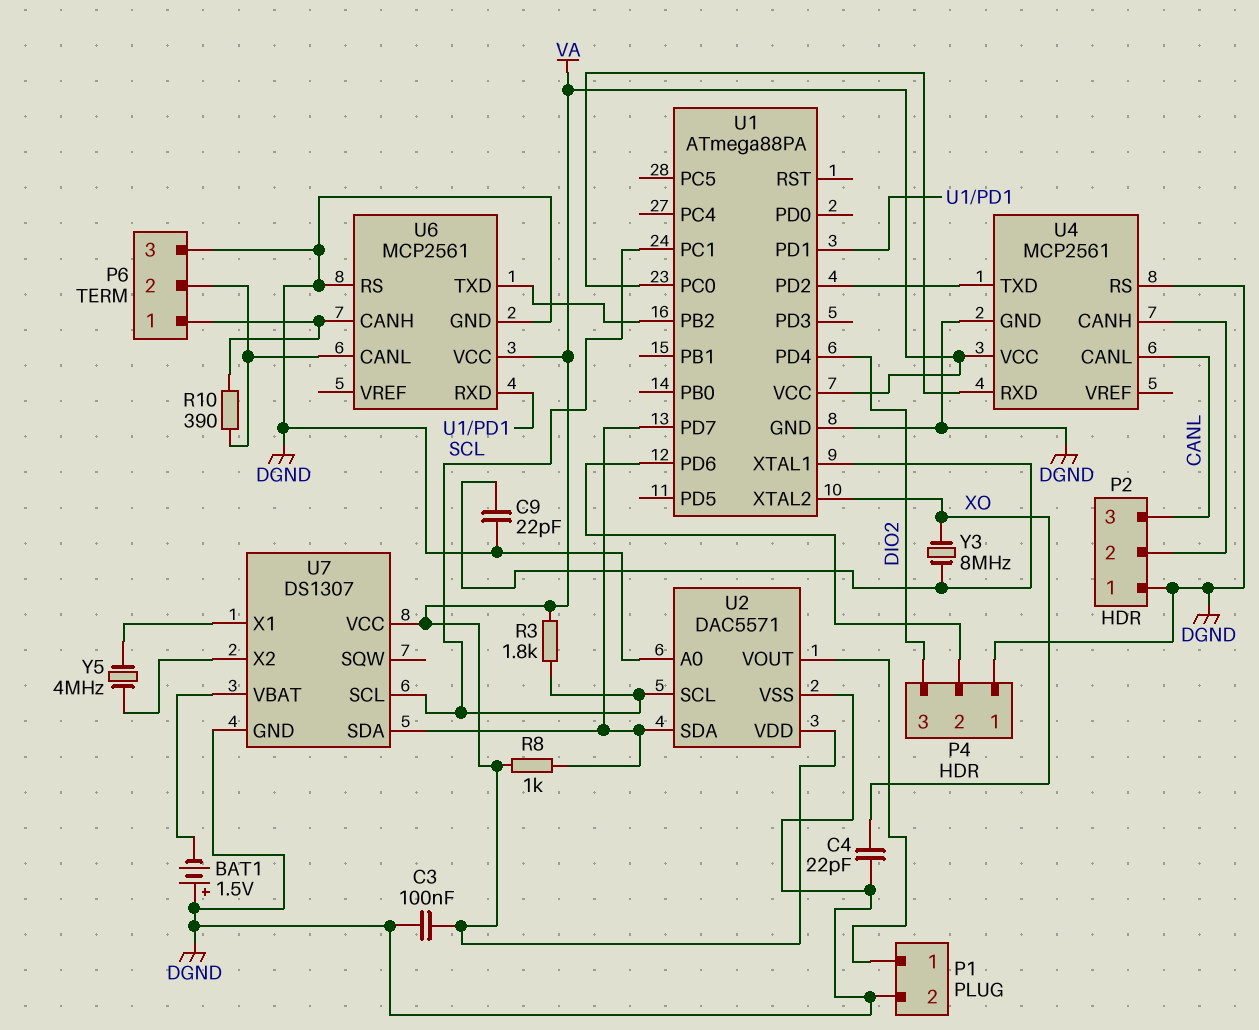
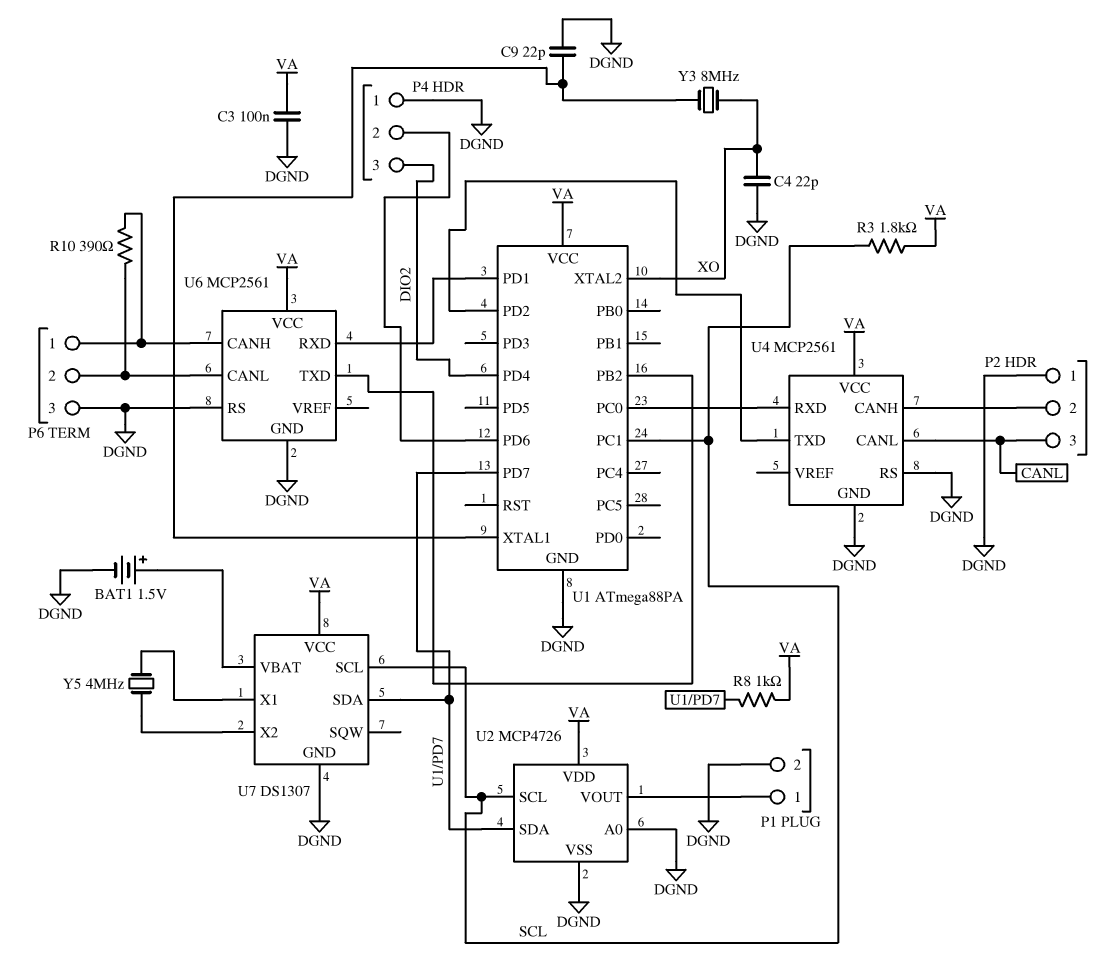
BAT1: 1.5V (plus DGND, minus U7/VBAT) -> 1.5V (plus U7/VBAT, minus DGND)
U2: DAC5571 -> MCP4726

